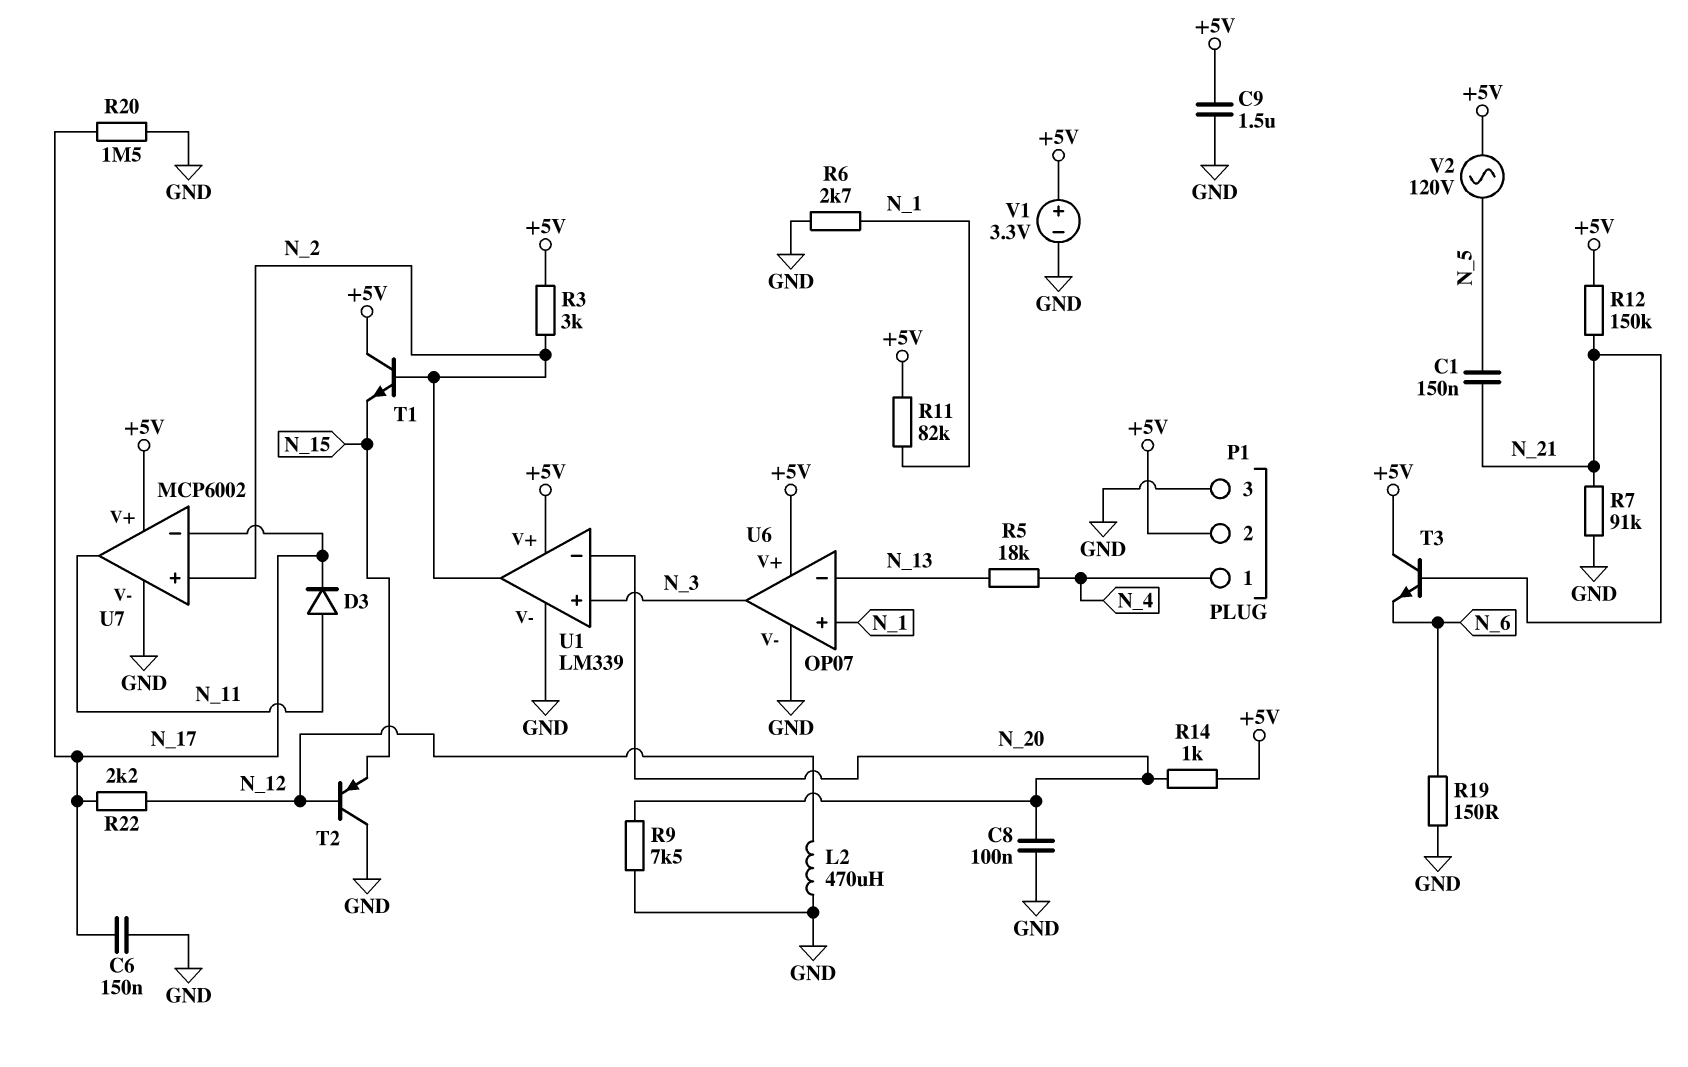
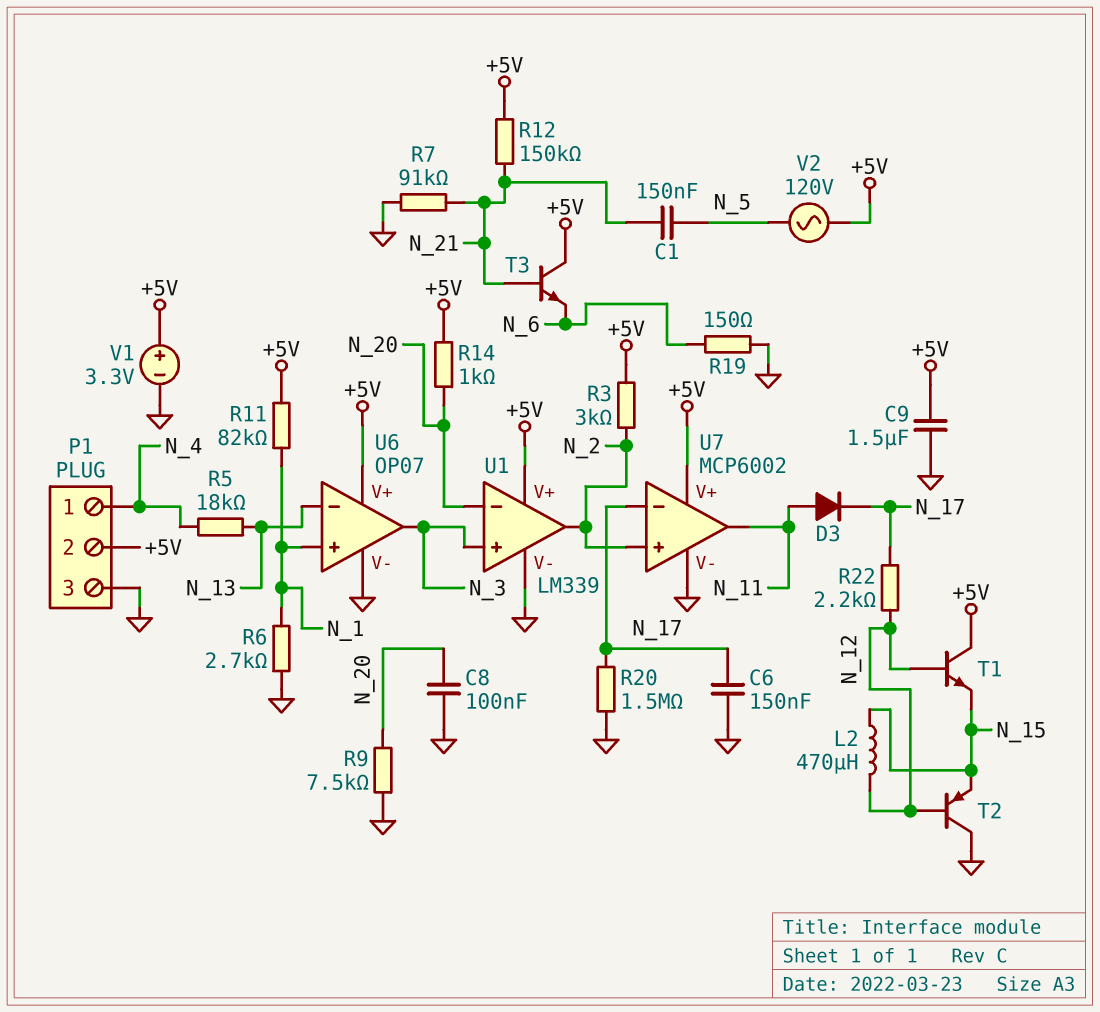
L2: 470uH (GND, N_12) -> 470uH (N_12, N_15)
T1: NPN (B N_2, C +5V, E N_15) -> NPN (B N_12, C +5V, E N_15)

